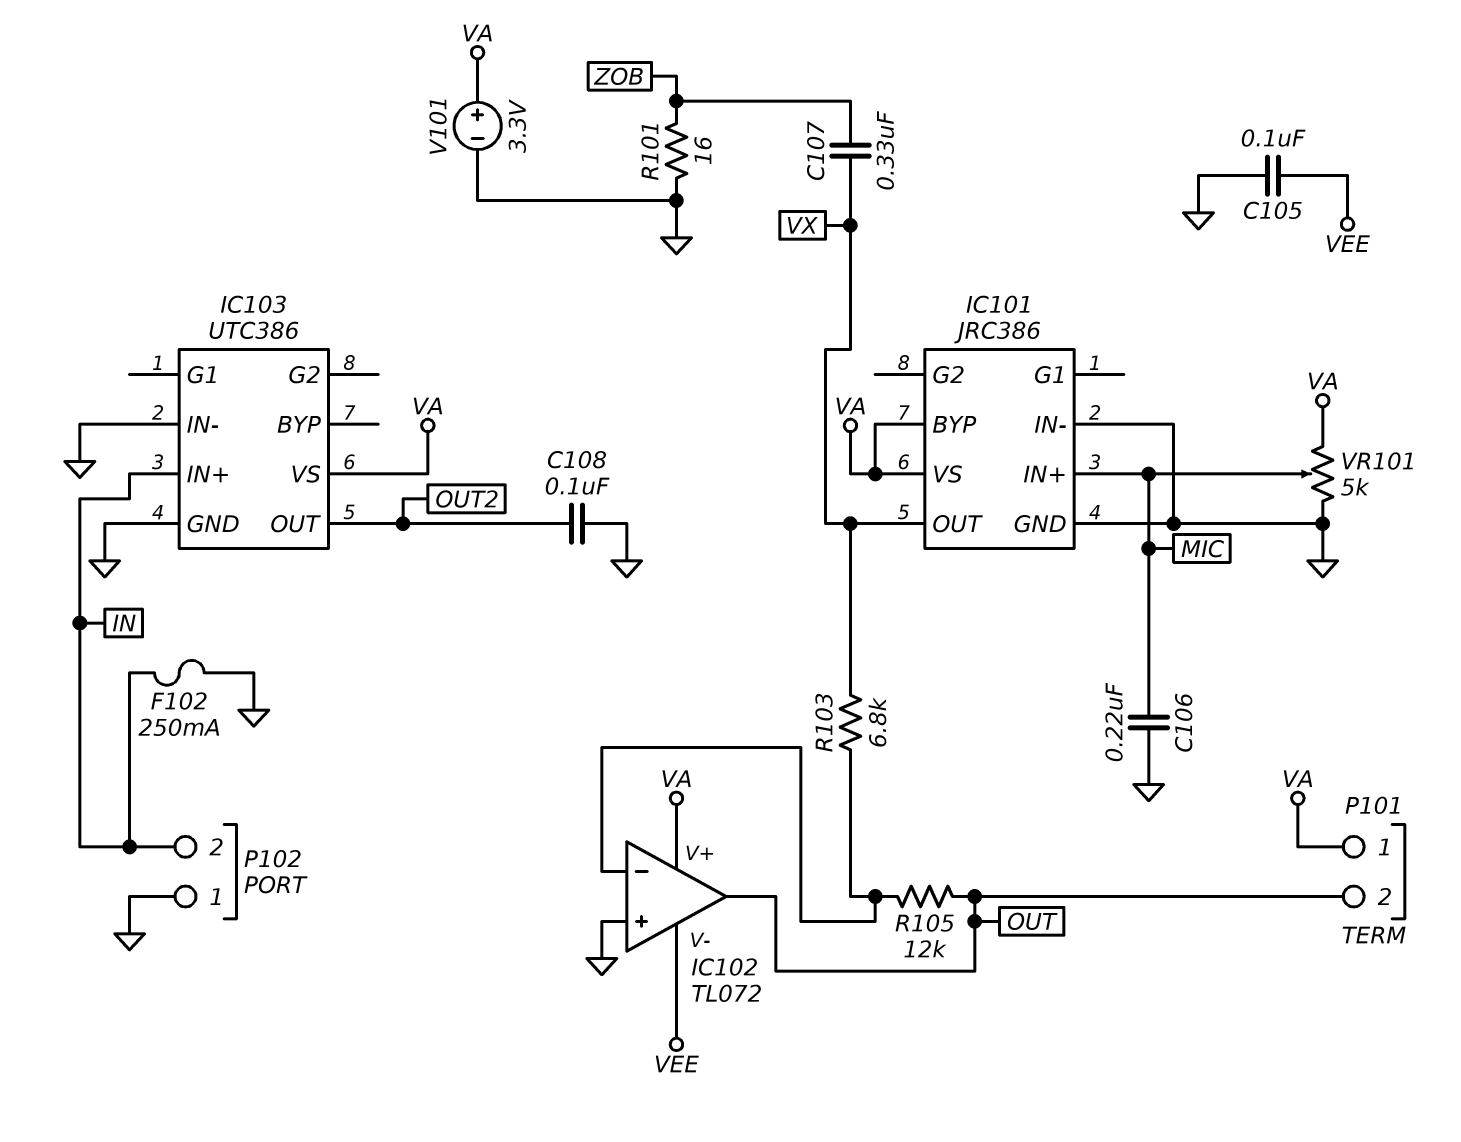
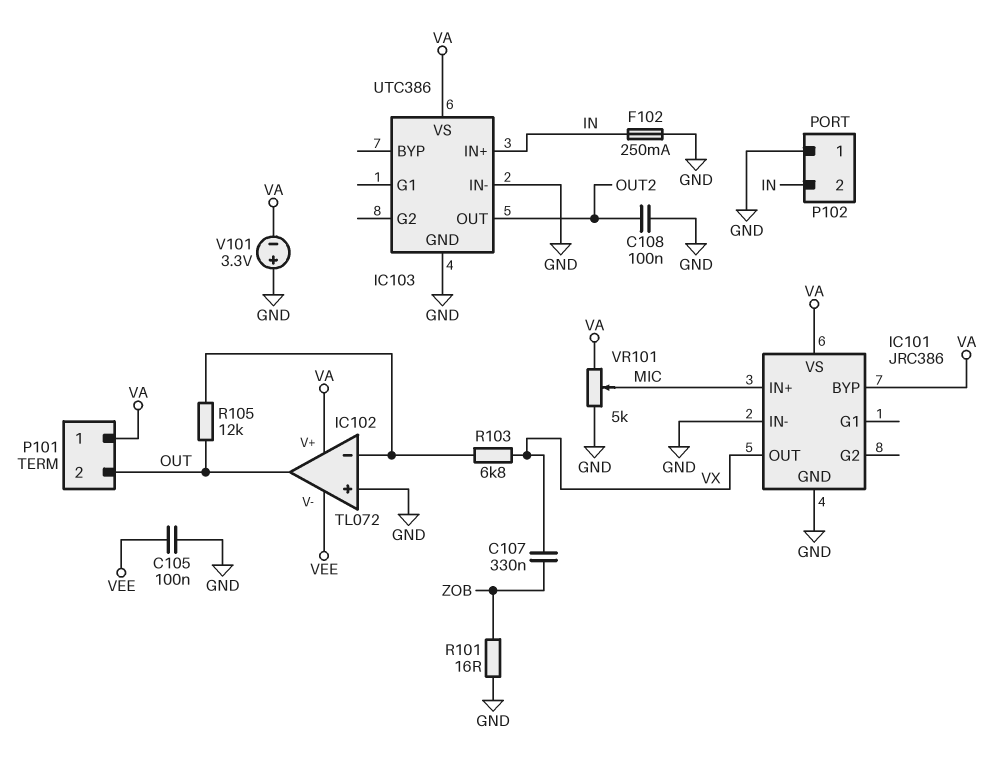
C106: 220nF (GND, MIC) -> none
V101: 3.3V (plus VA, minus GND) -> 3.3V (plus GND, minus VA)

